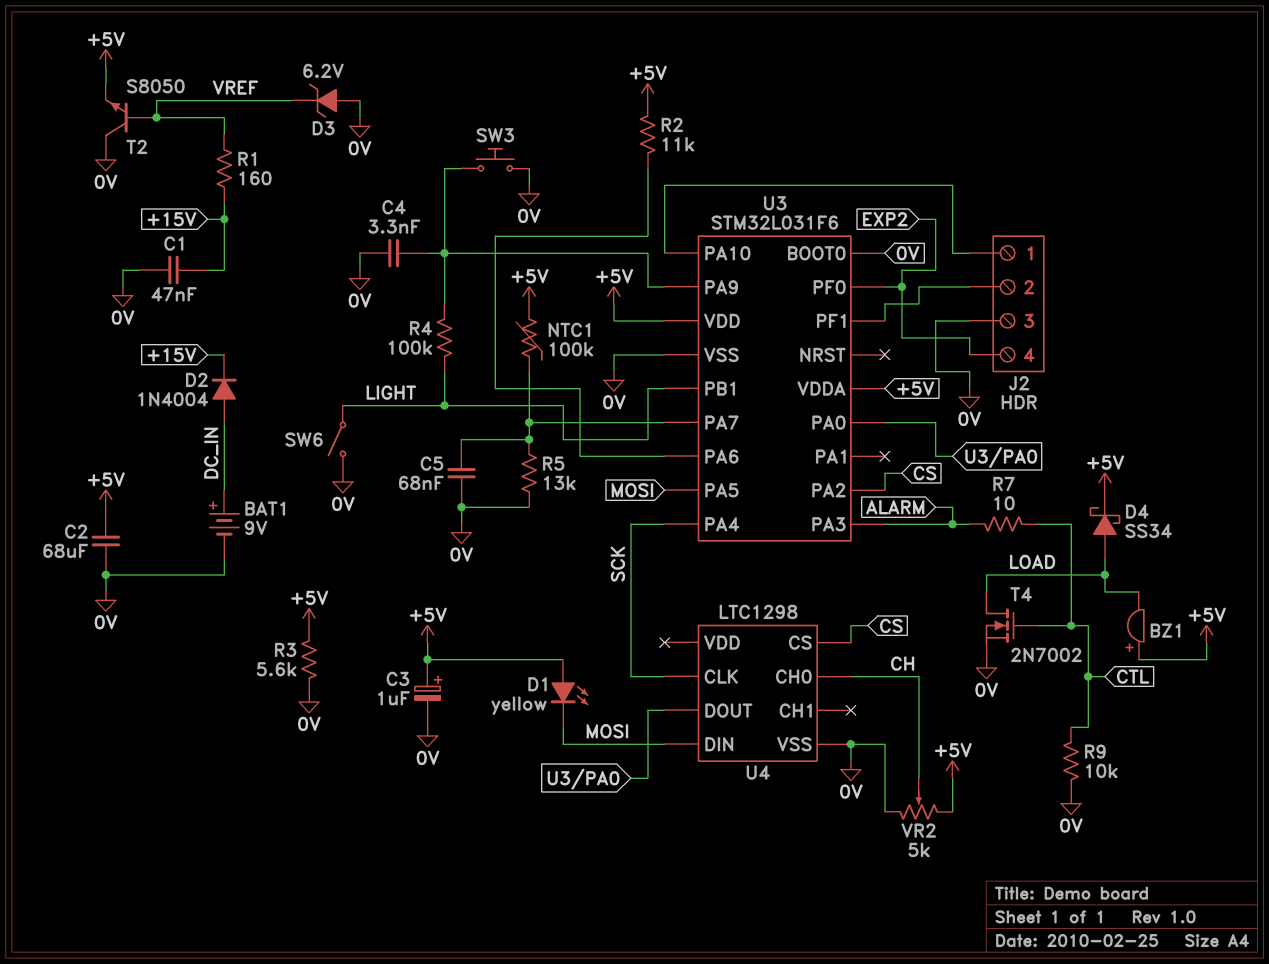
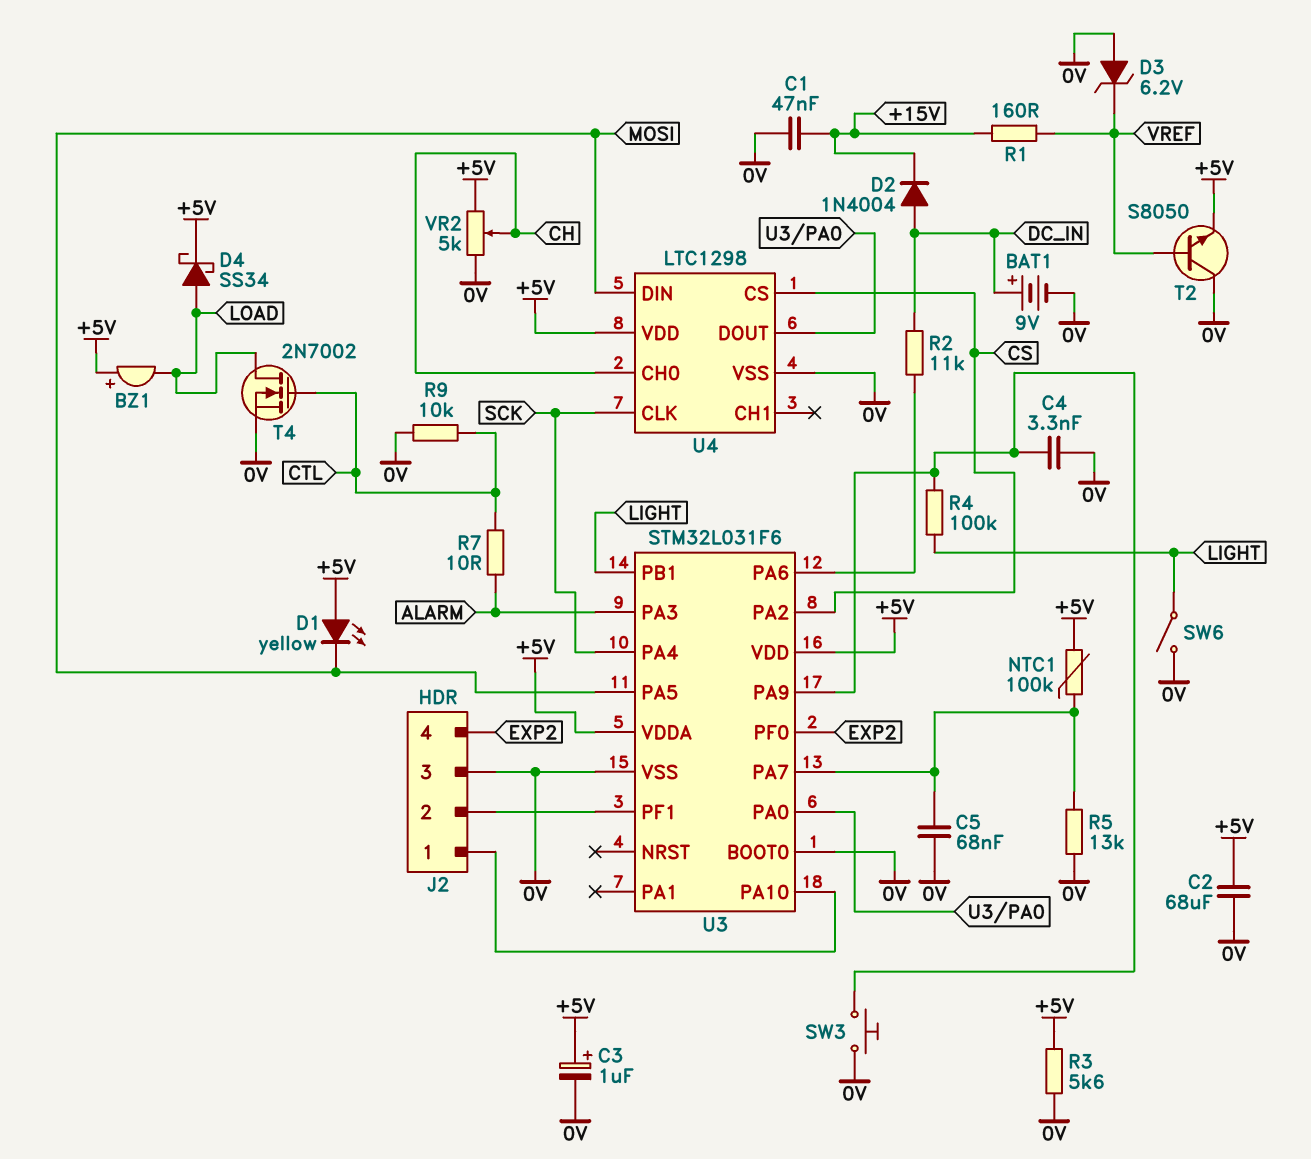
R2: 11k (+5V, U3/PA6) -> 11k (DC_IN, U3/PA6)
U4 pin VDD: none -> +5V

